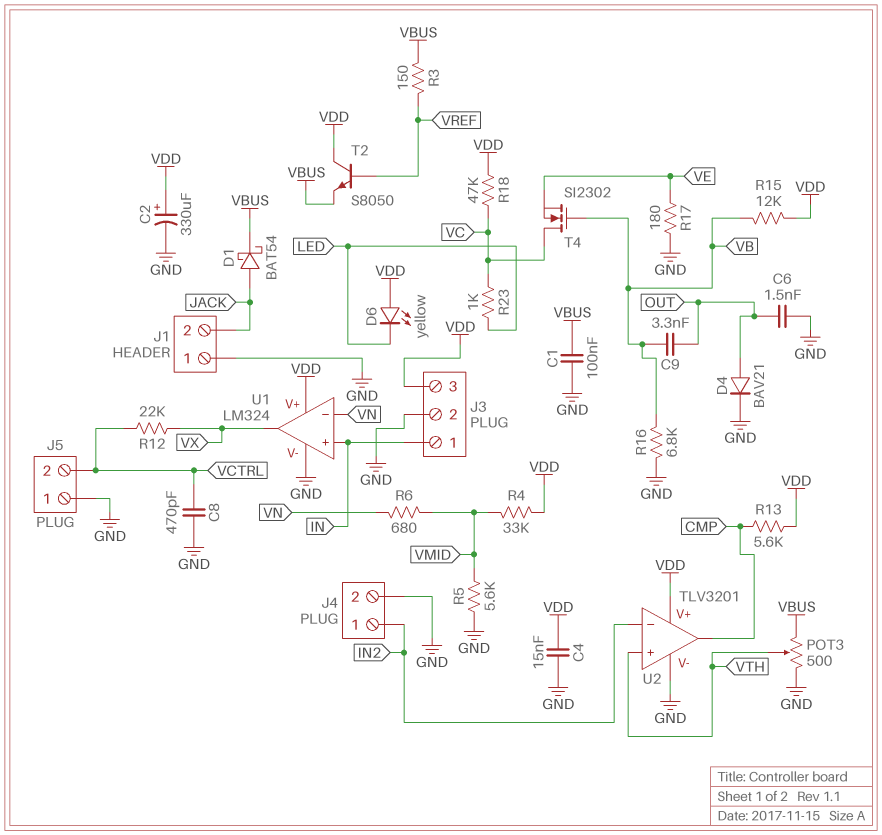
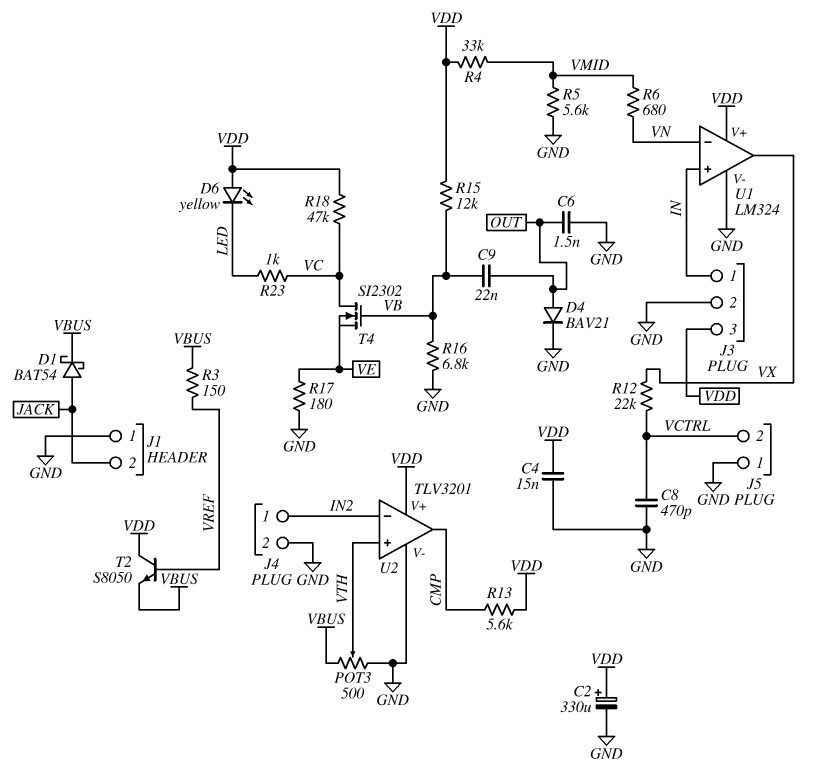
C1: 100nF (GND, VBUS) -> none
C9: 3.3nF (OUT, VB) -> 22nF (OUT, VB)

